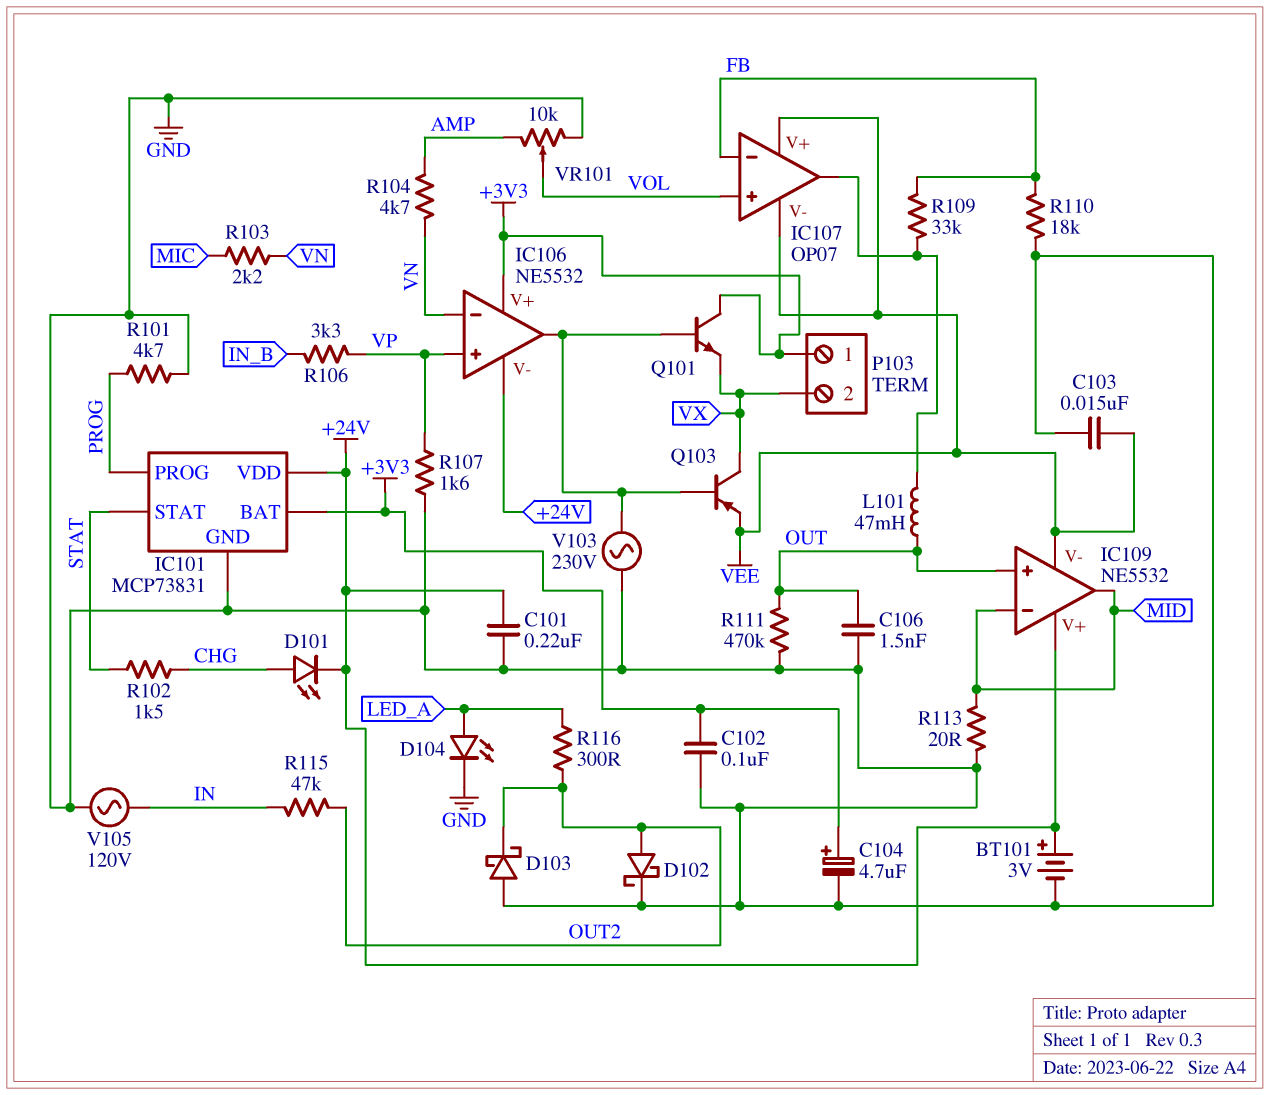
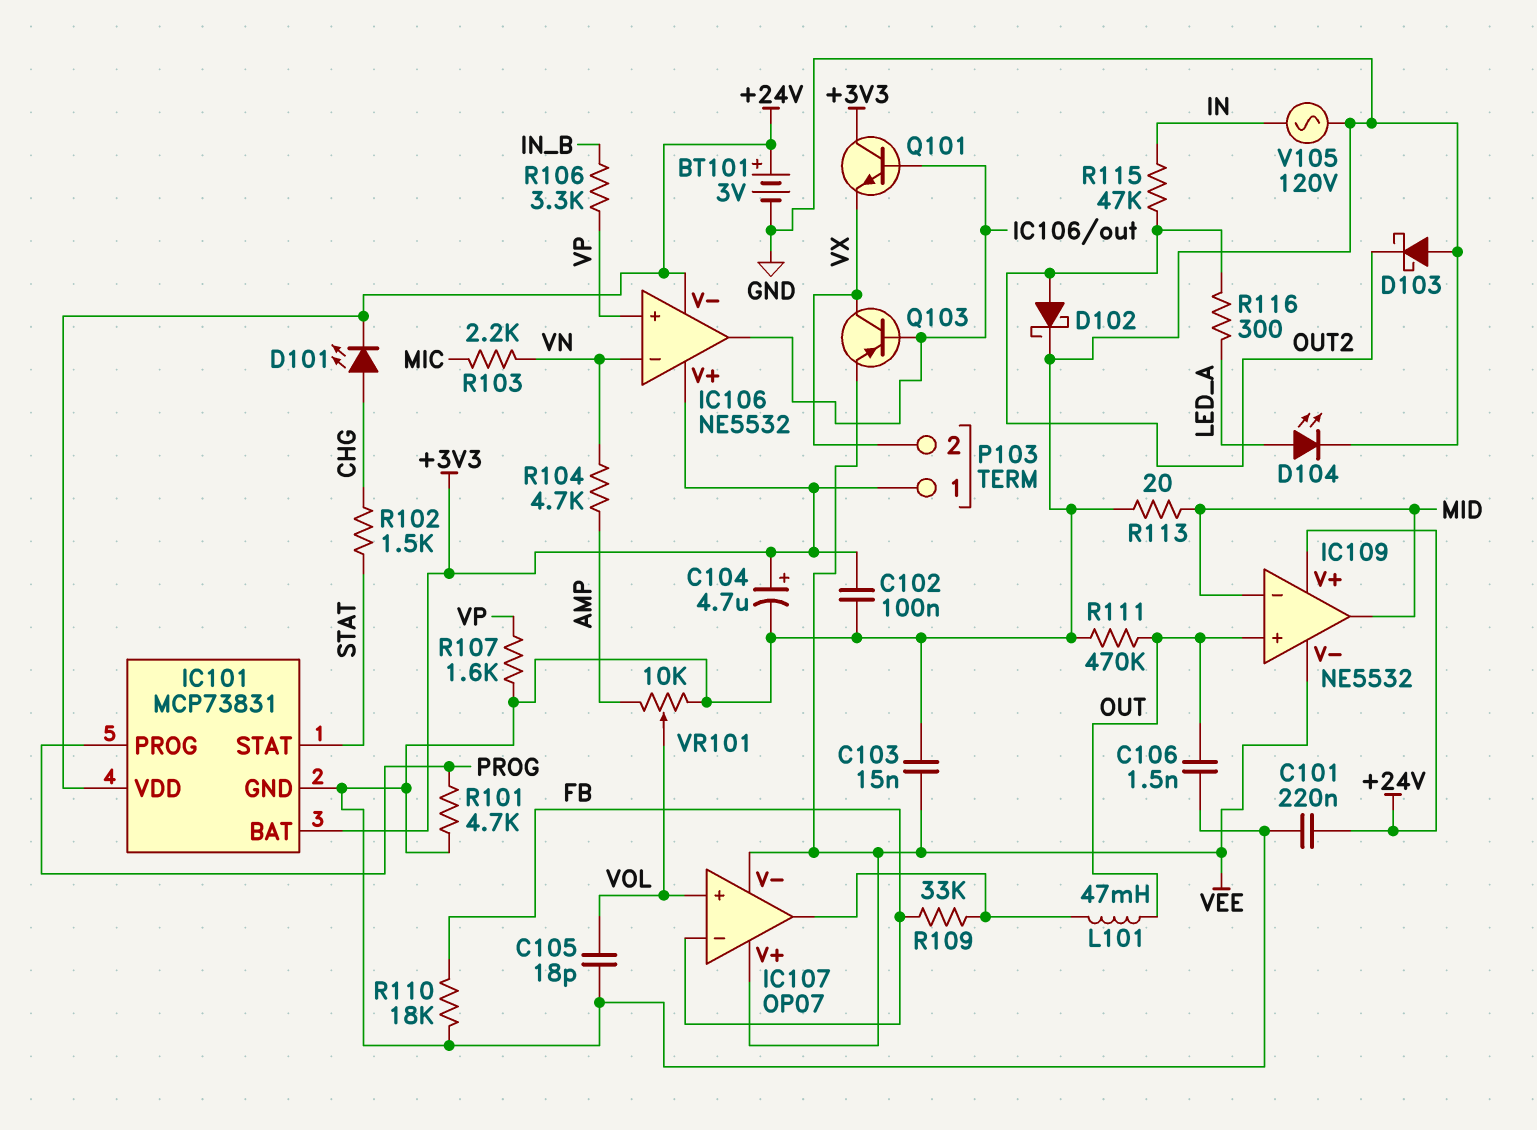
C105: none -> 18pF (GND, VOL)
V103: AC 230V (GND, IC106/out) -> none

